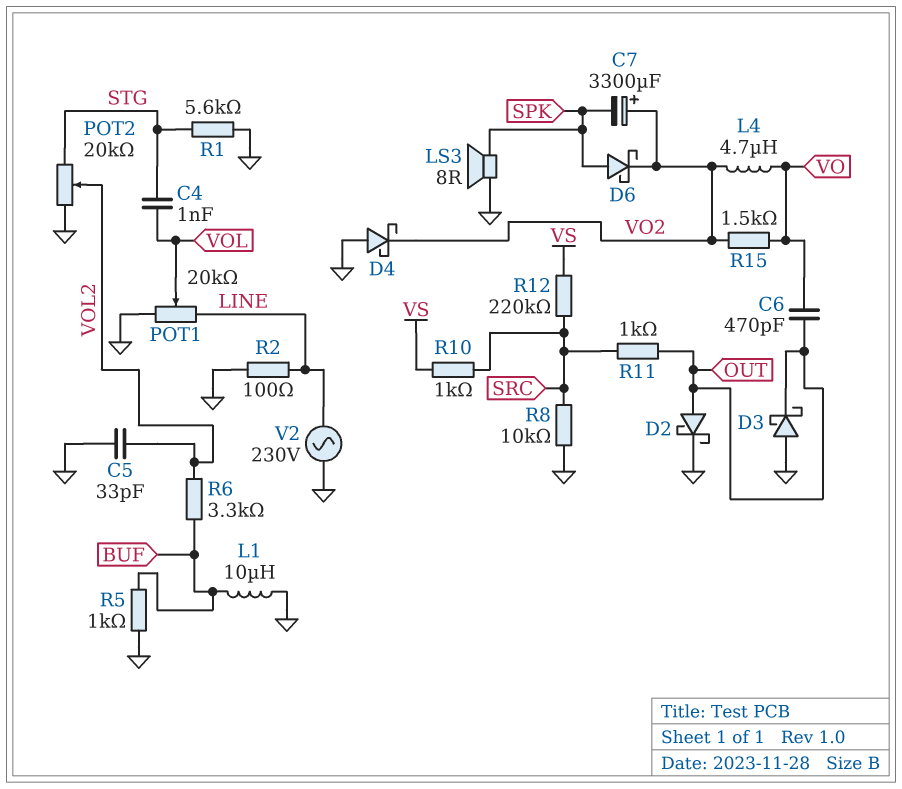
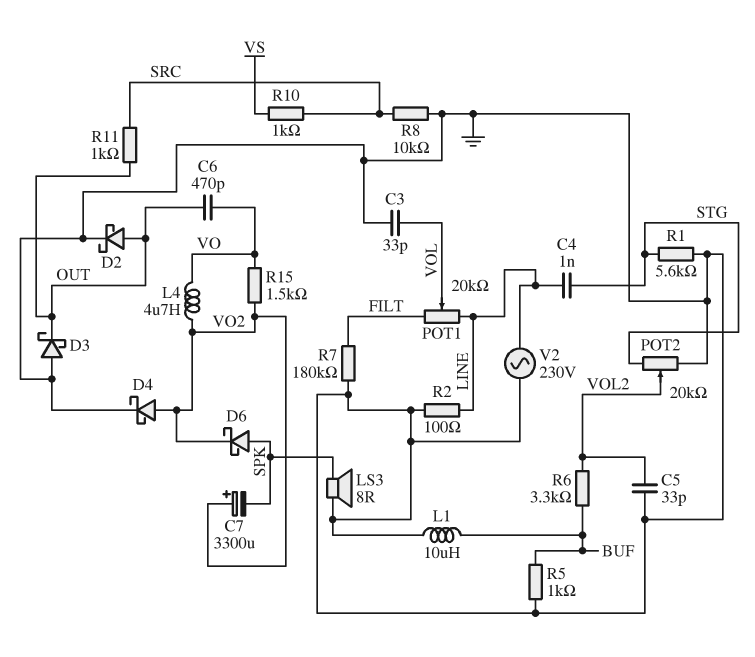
C3: none -> 33pF (GND, VOL)
C4: 1nF (STG, VOL) -> 1nF (LINE, STG)
D4: schottky (A GND, K VO2) -> schottky (A VO2, K GND)
POT1: 20k (GND, LINE, wiper VOL) -> 20k (FILT, LINE, wiper VOL)
R7: none -> 180k (FILT, GND)
R12: 220k (SRC, VS) -> none

